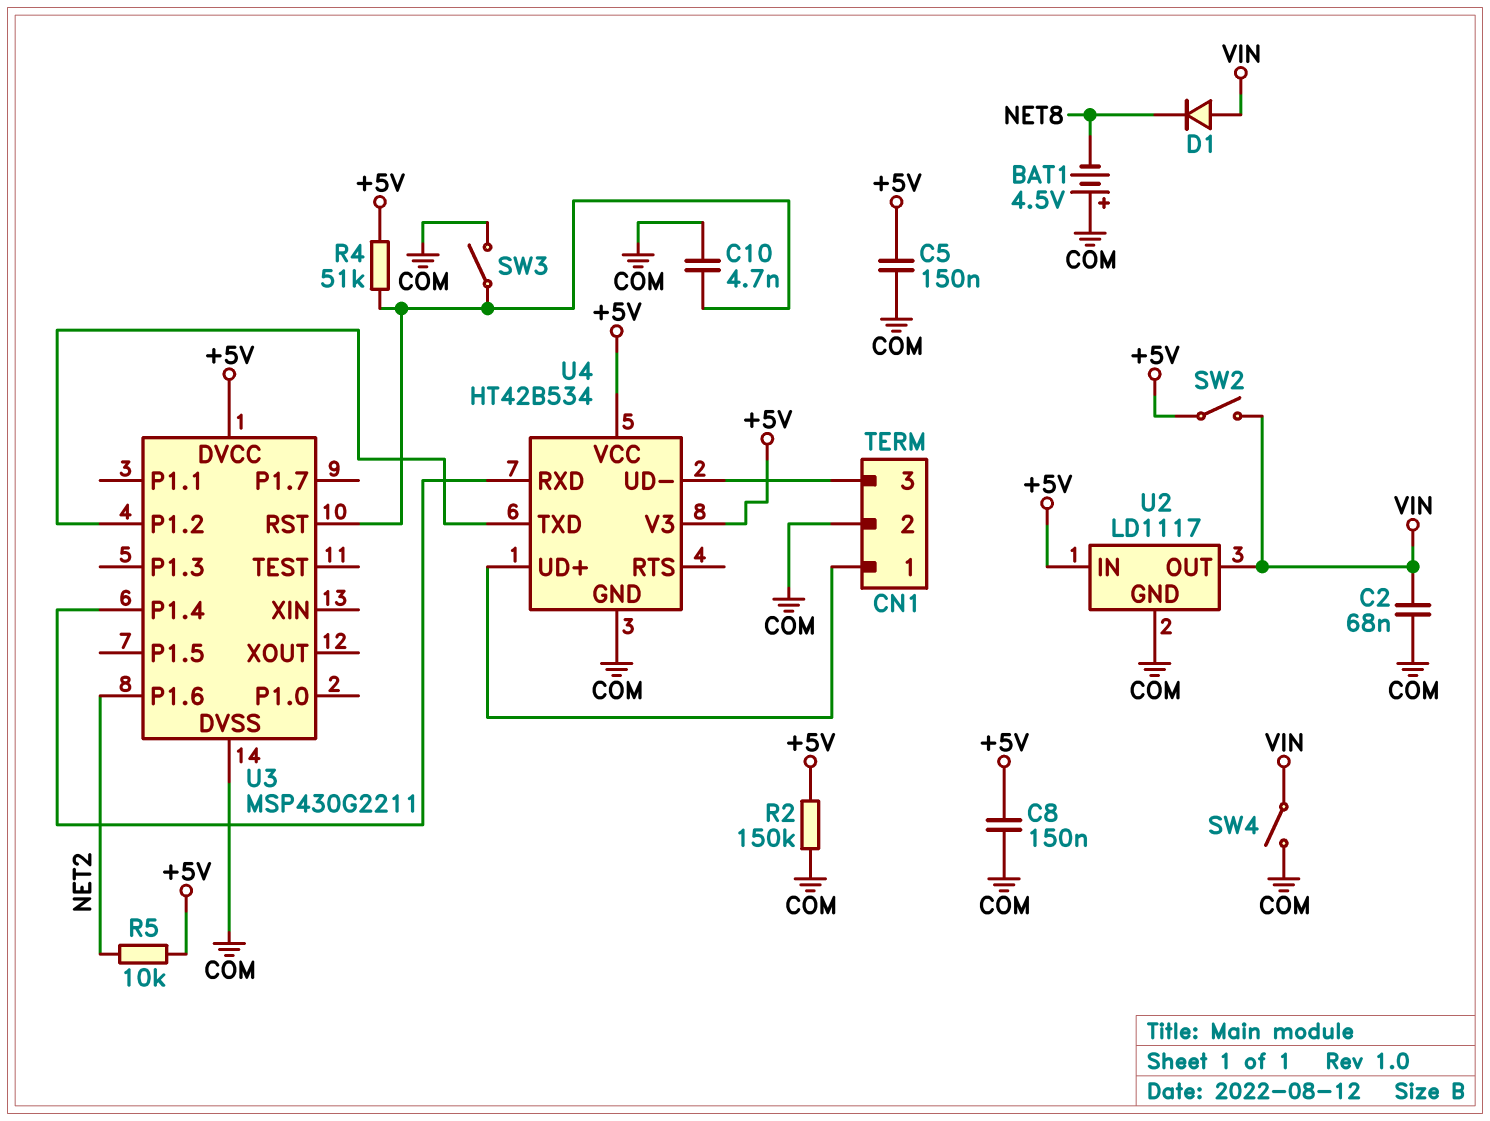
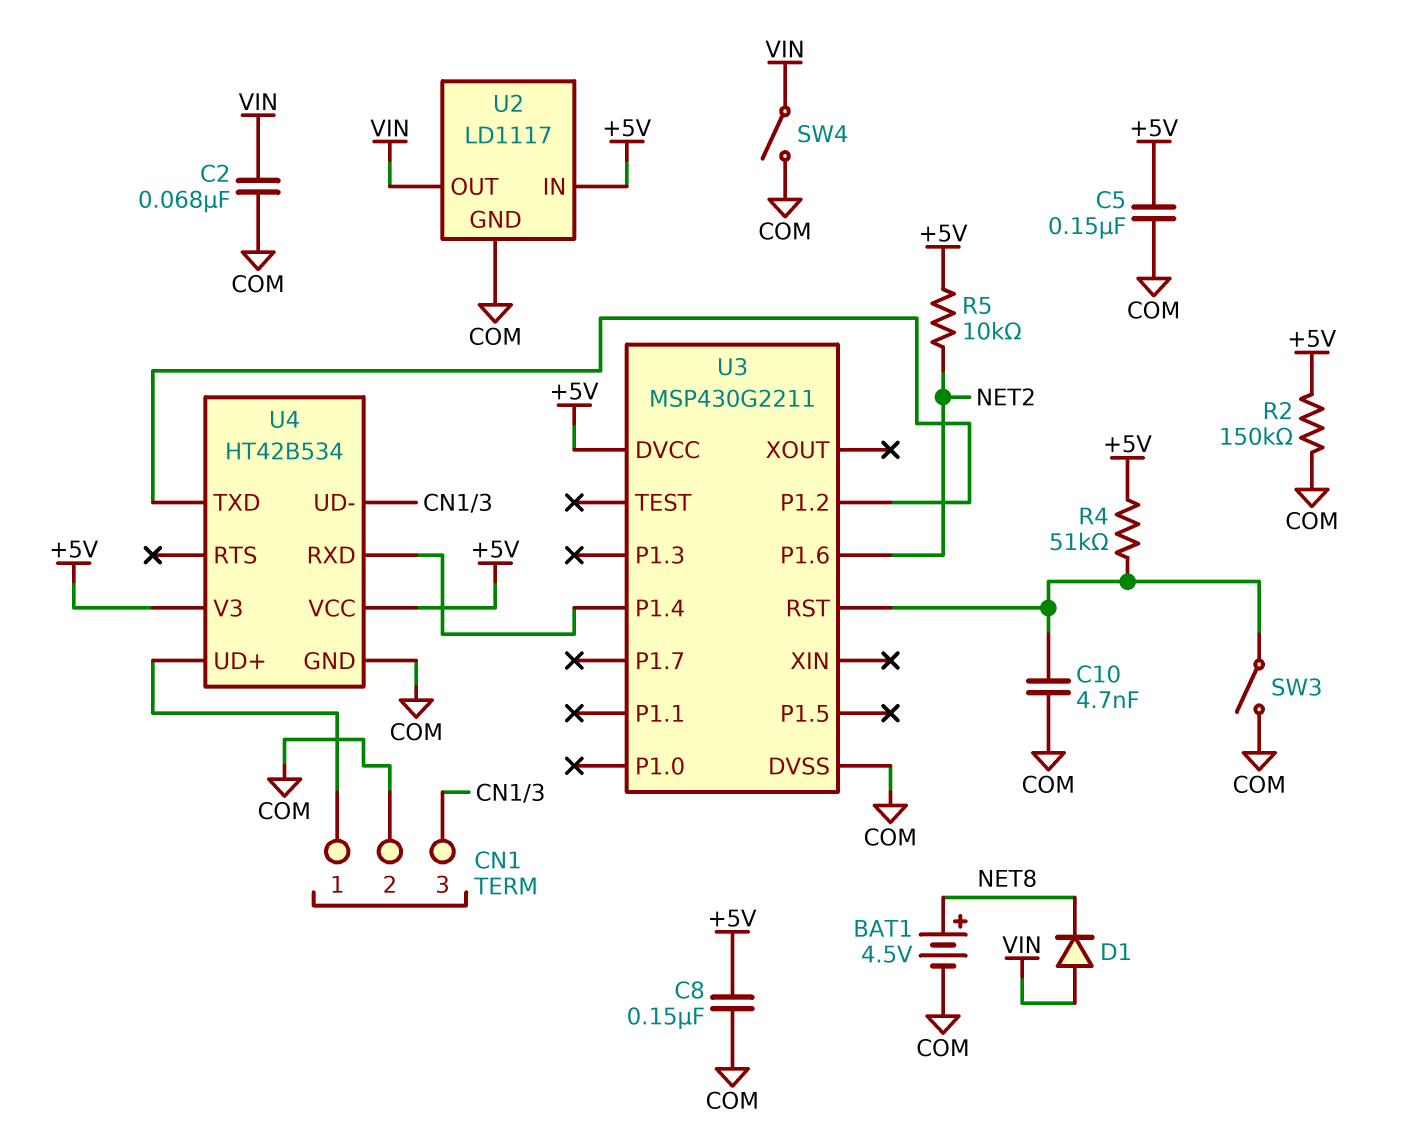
BAT1: 4.5V (plus COM, minus NET8) -> 4.5V (plus NET8, minus COM)
SW2: switch (+5V, VIN) -> none

